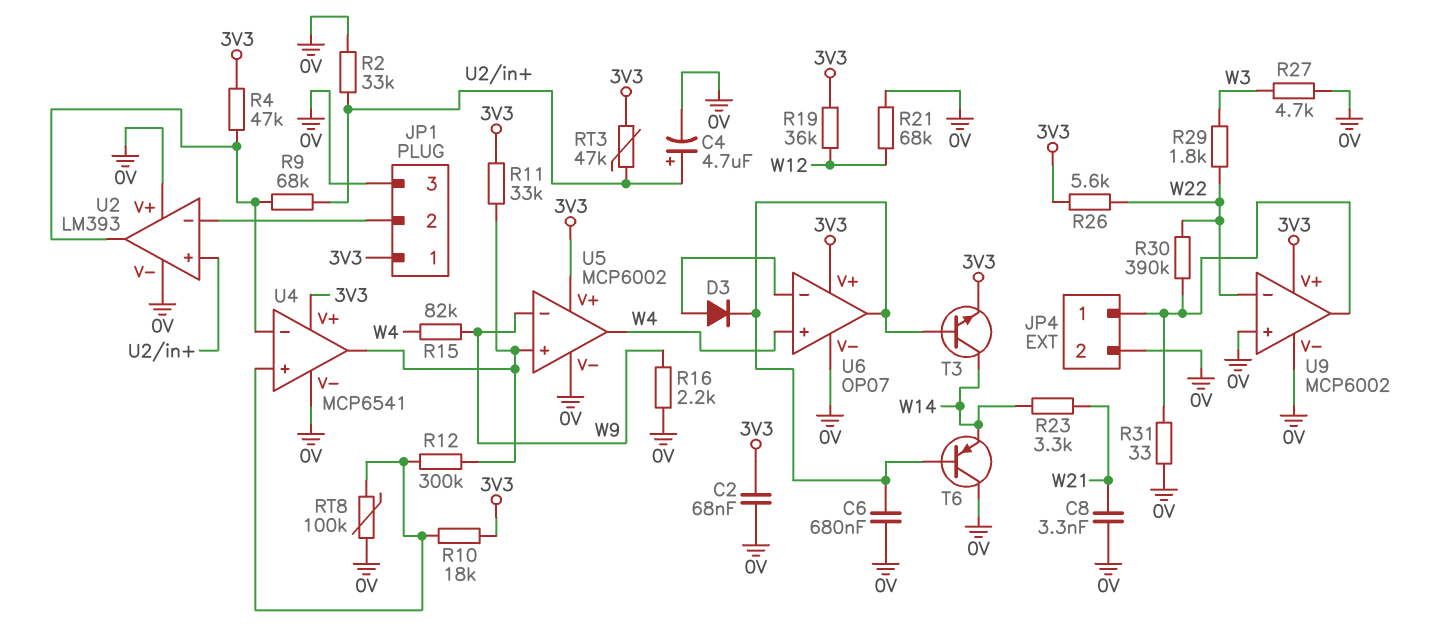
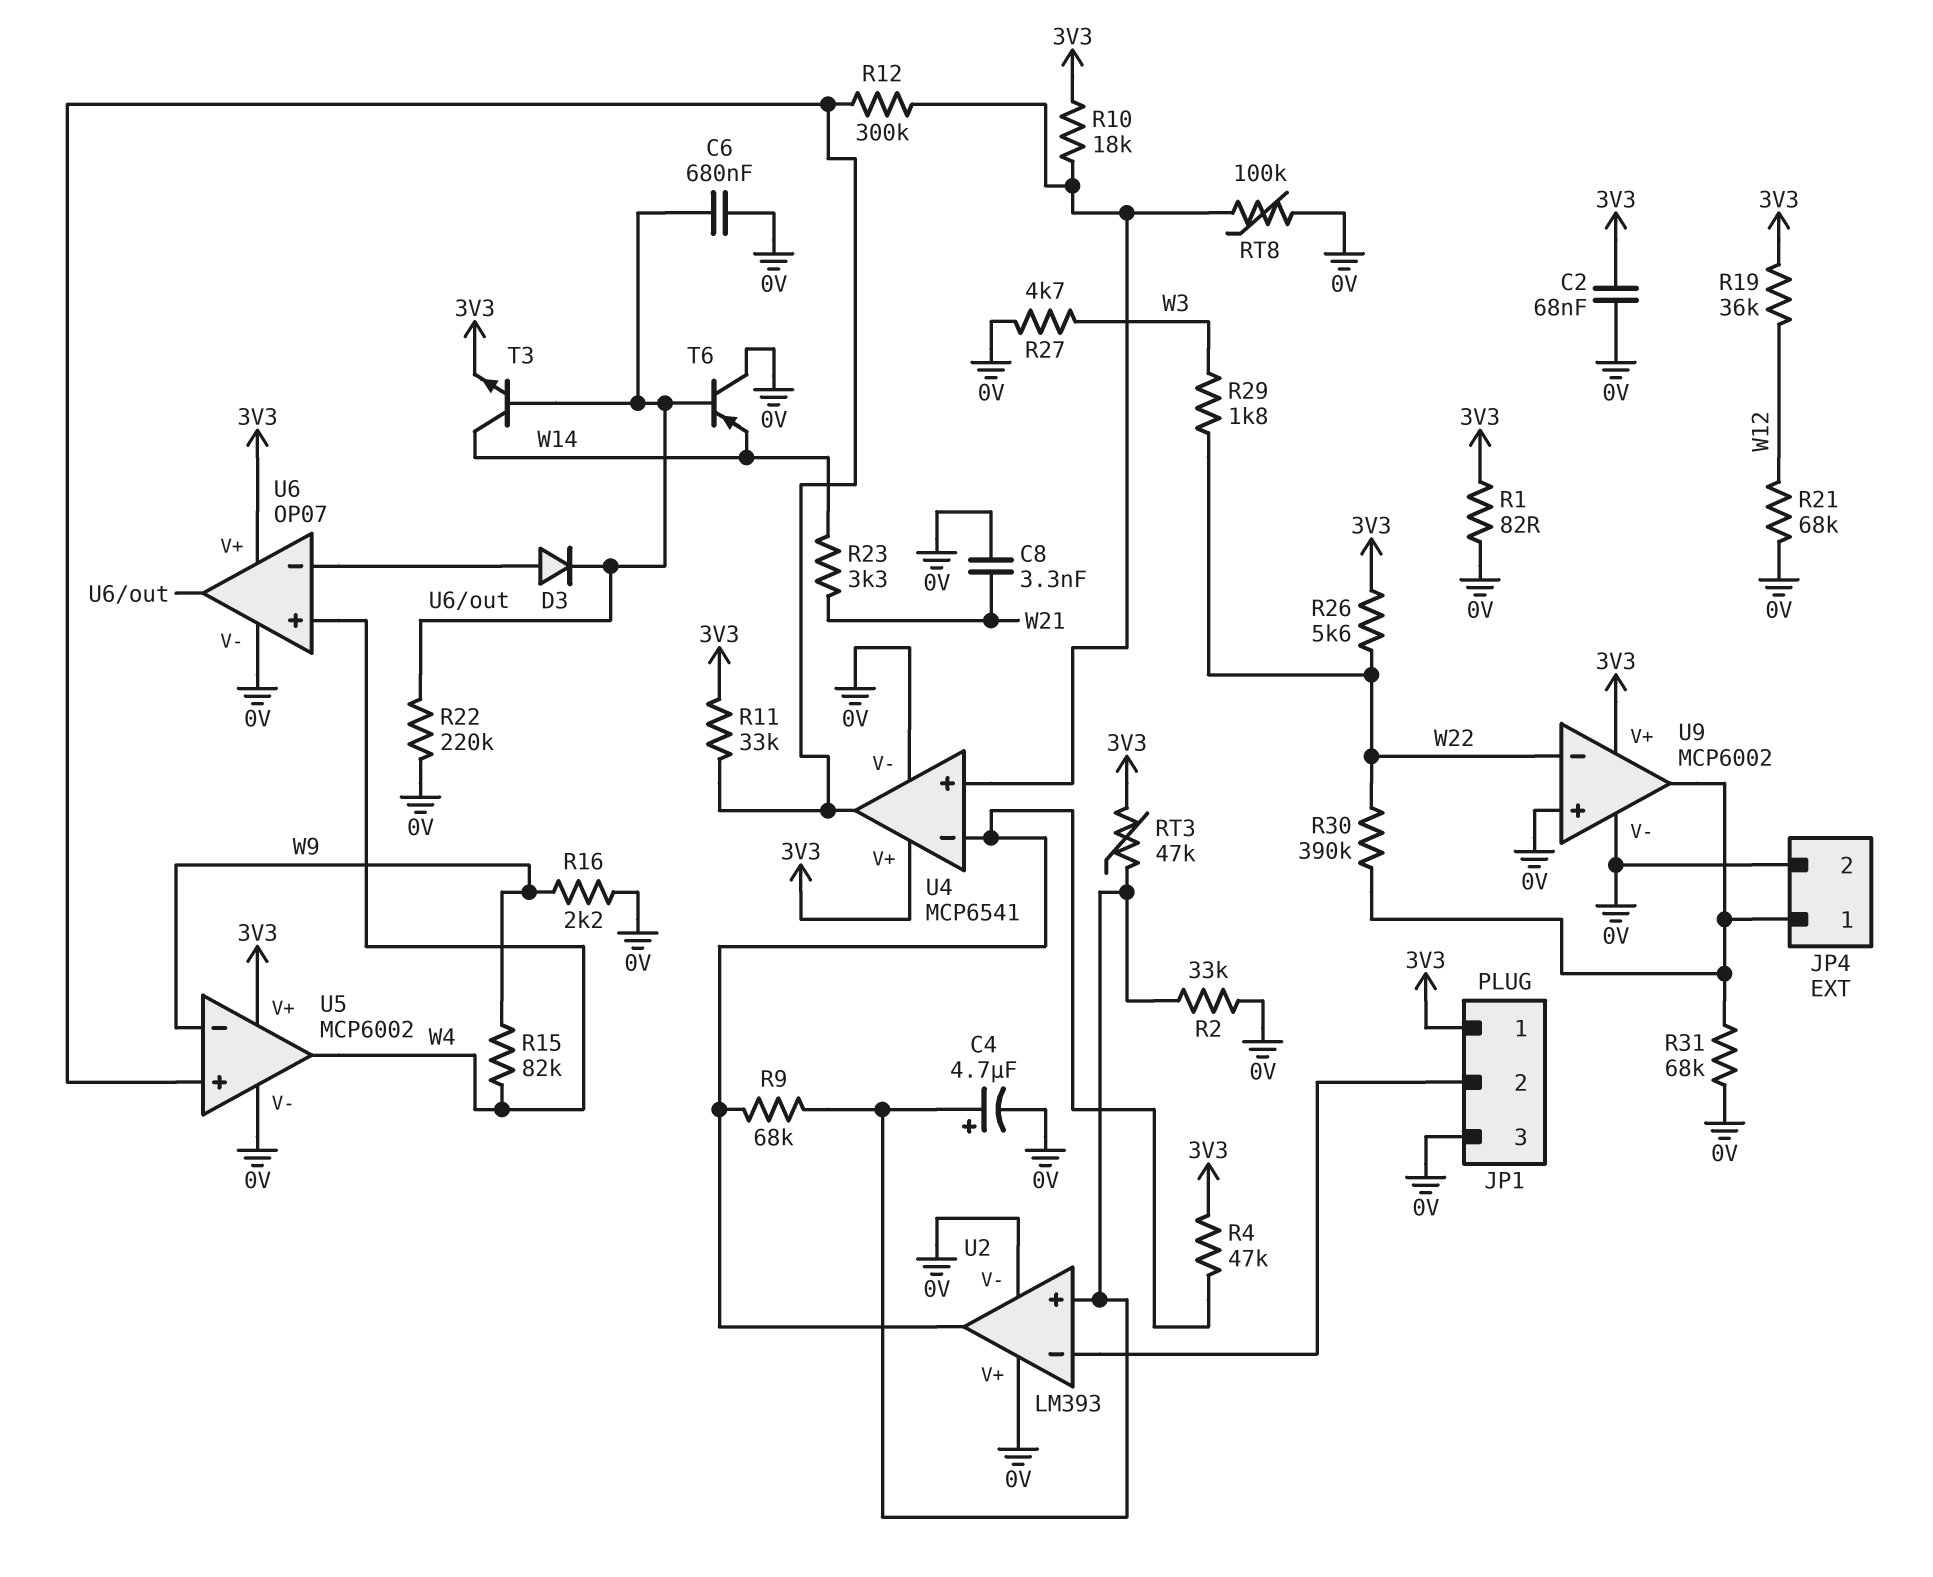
R1: none -> 82 (0V, 3V3)
R22: none -> 220k (0V, U6/out)
R31: 33 (0V, JP4/1) -> 68k (0V, JP4/1)

